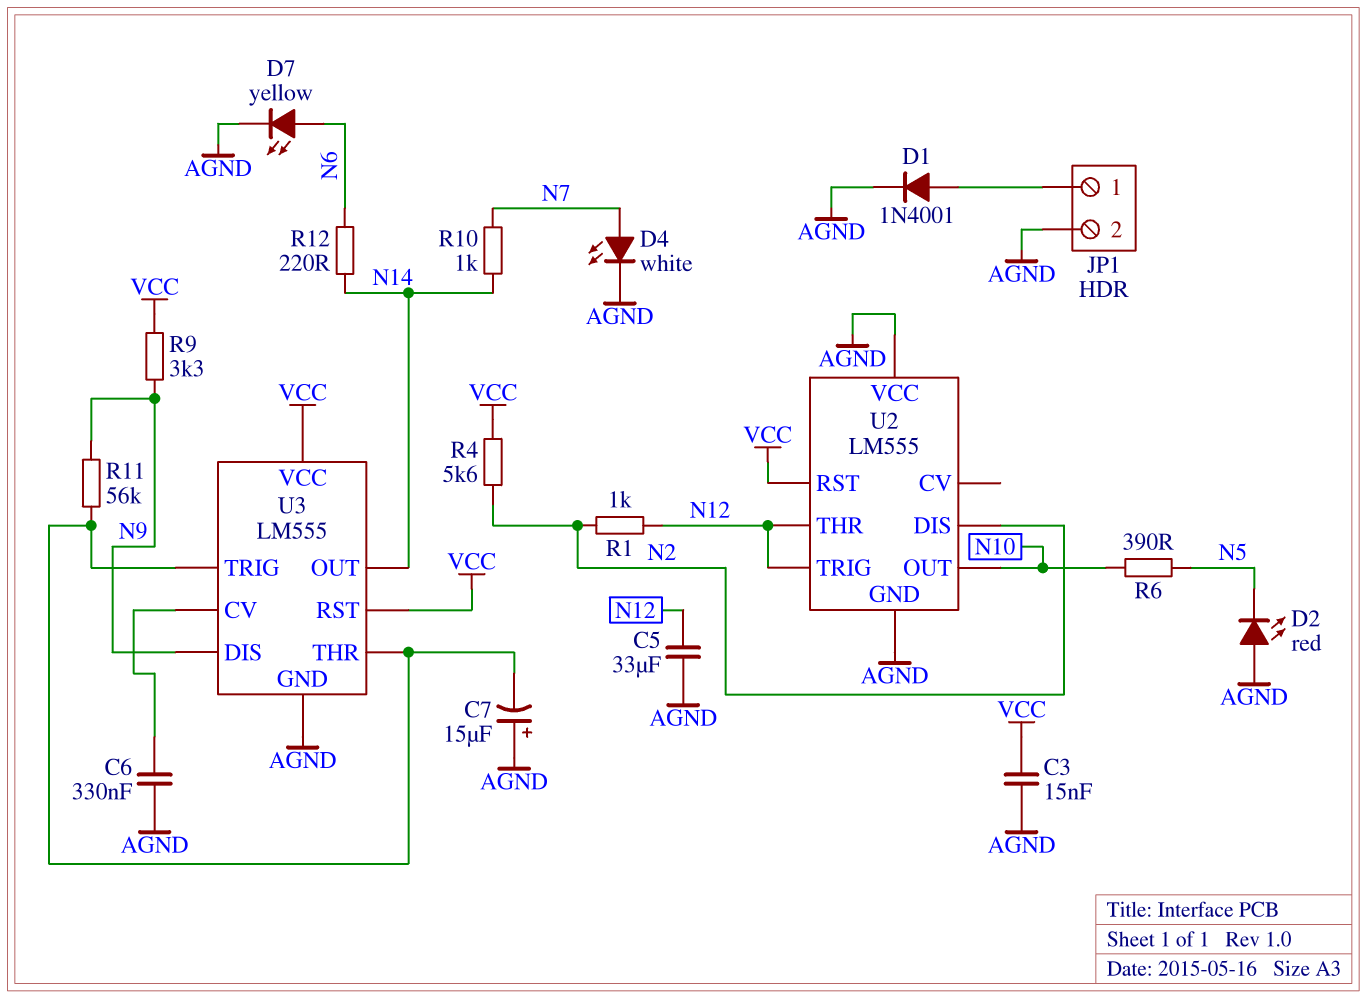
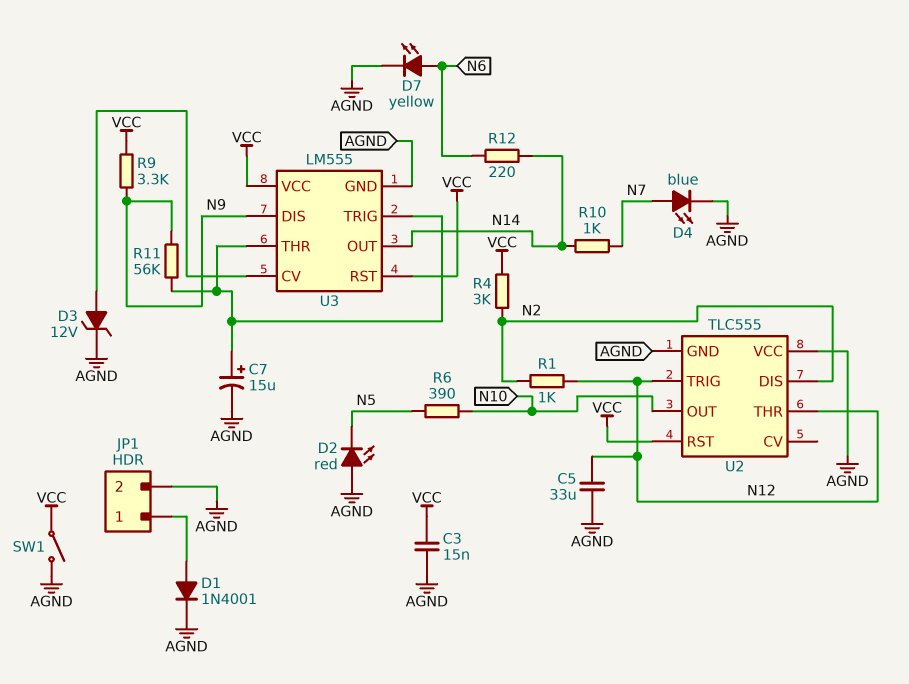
C6: 330nF (AGND, U3/CV) -> none
C7: 15uF (plus AGND, minus U3/THR) -> 15uF (plus U3/THR, minus AGND)
D3: none -> zener 12V (A U3/CV, K AGND)
D4: LED white (A N7, K AGND) -> LED blue (A N7, K AGND)
R4: 5.6k (N2, VCC) -> 3k (N2, VCC)
SW1: none -> switch (AGND, VCC)
U2: LM555 -> TLC555

